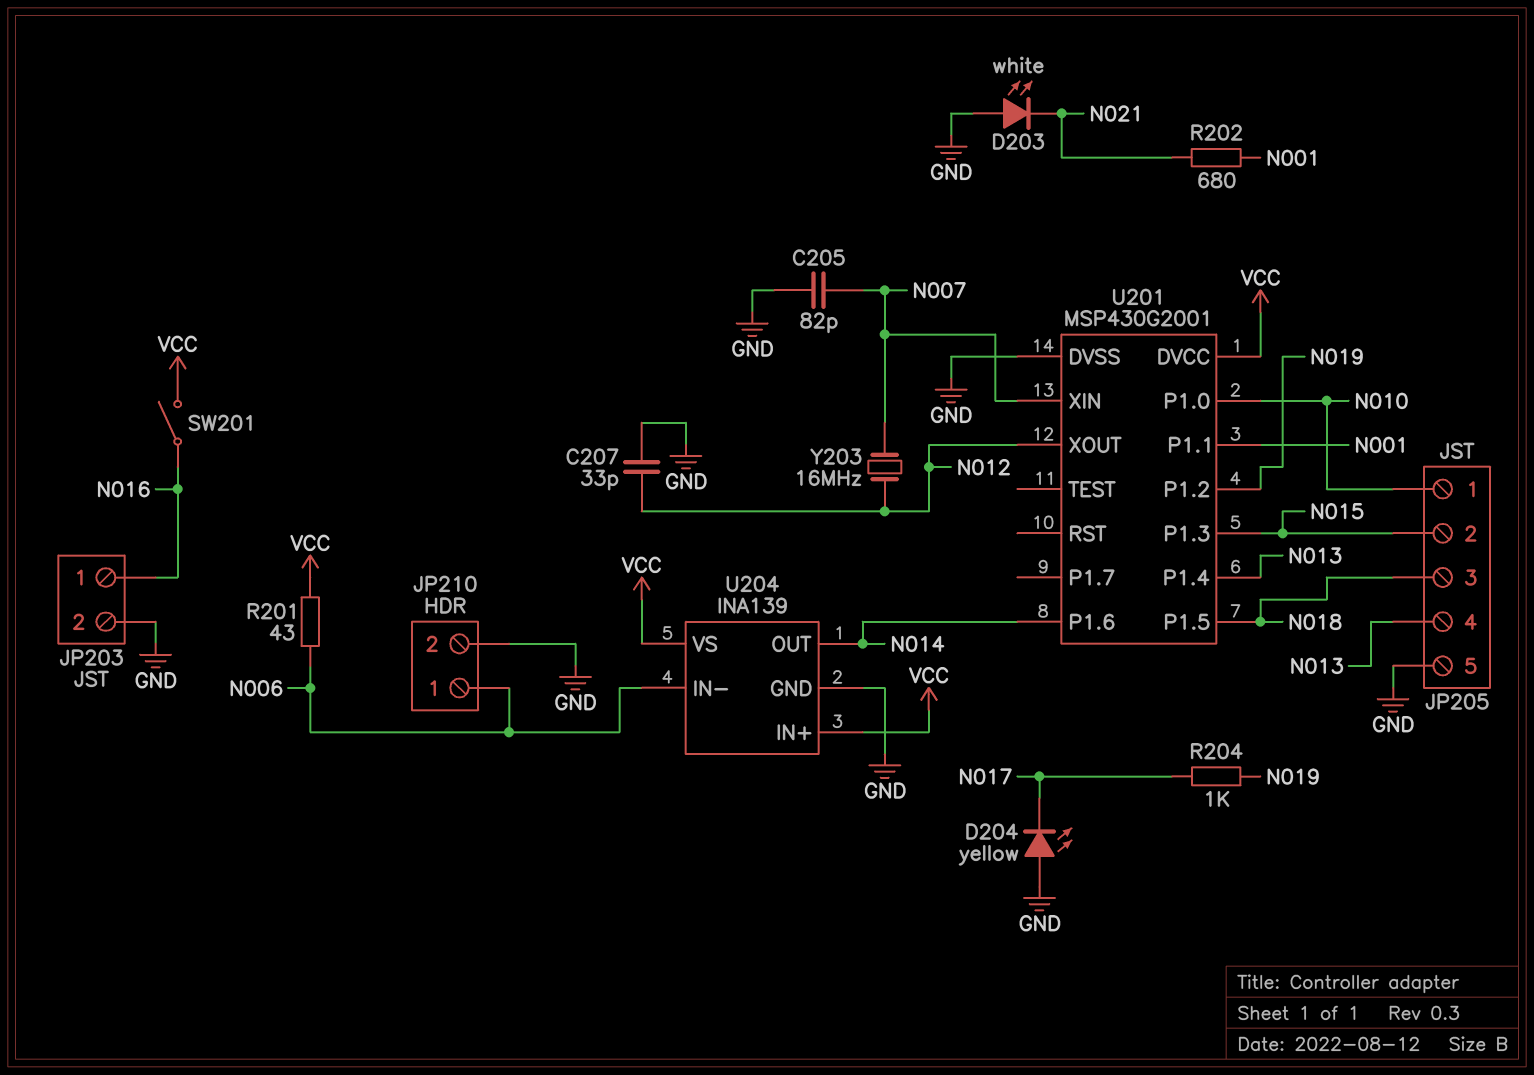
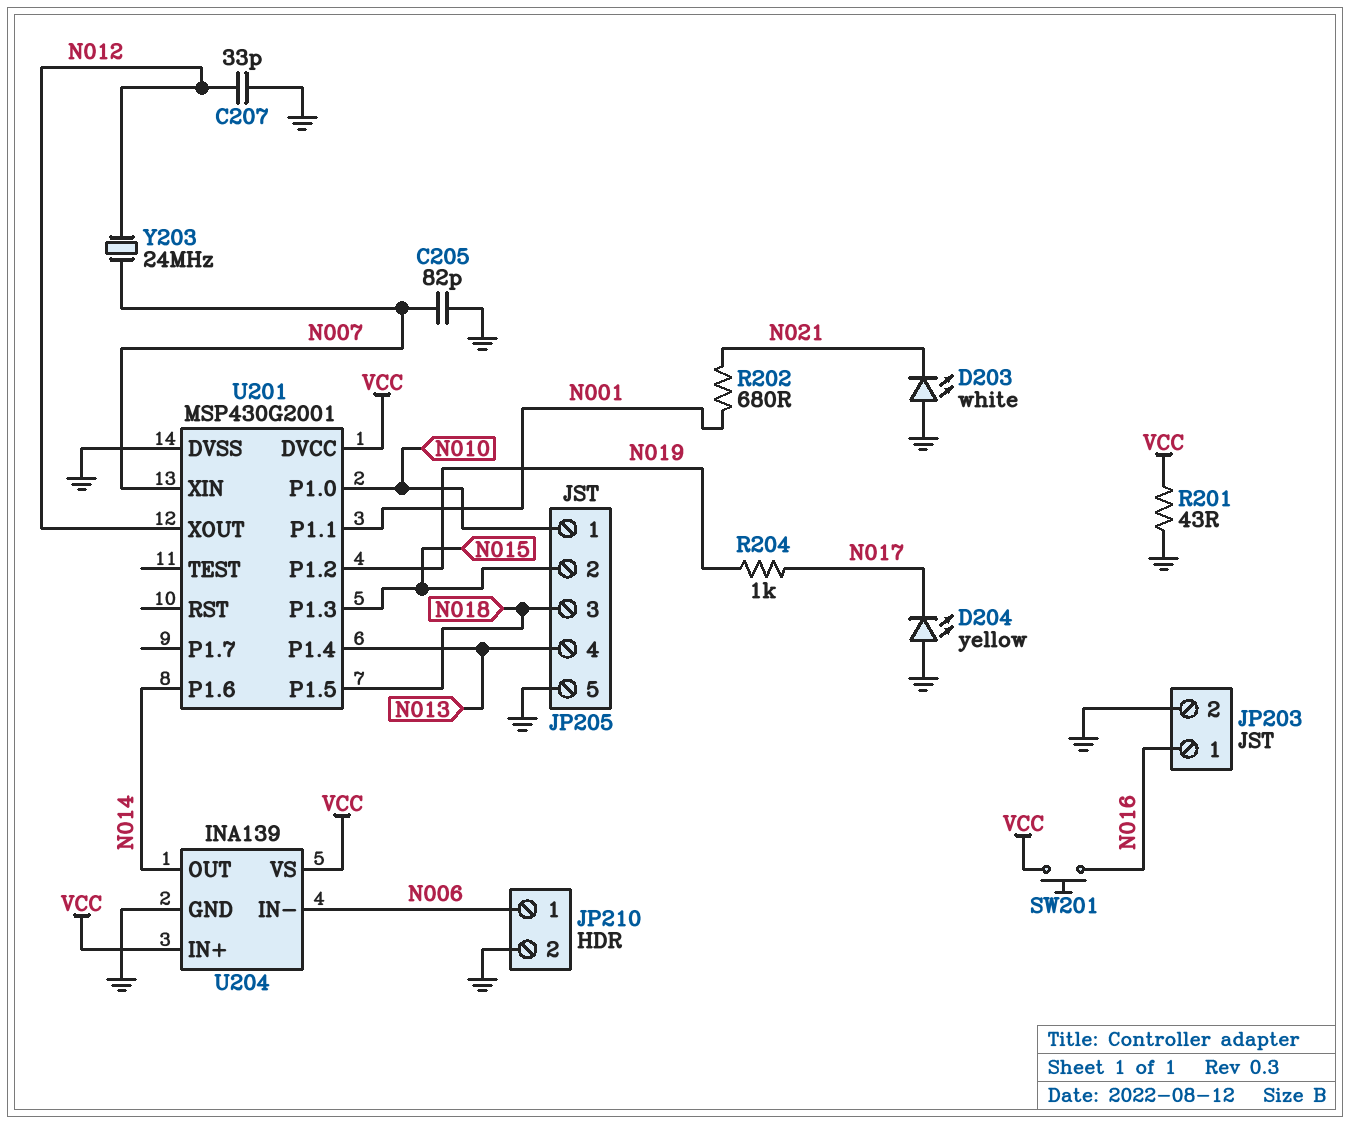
R201: 43 (N006, VCC) -> 43 (GND, VCC)
SW201: switch (N016, VCC) -> button (N016, VCC)
Y203: 16MHz (N007, N012) -> 24MHz (N007, N012)

